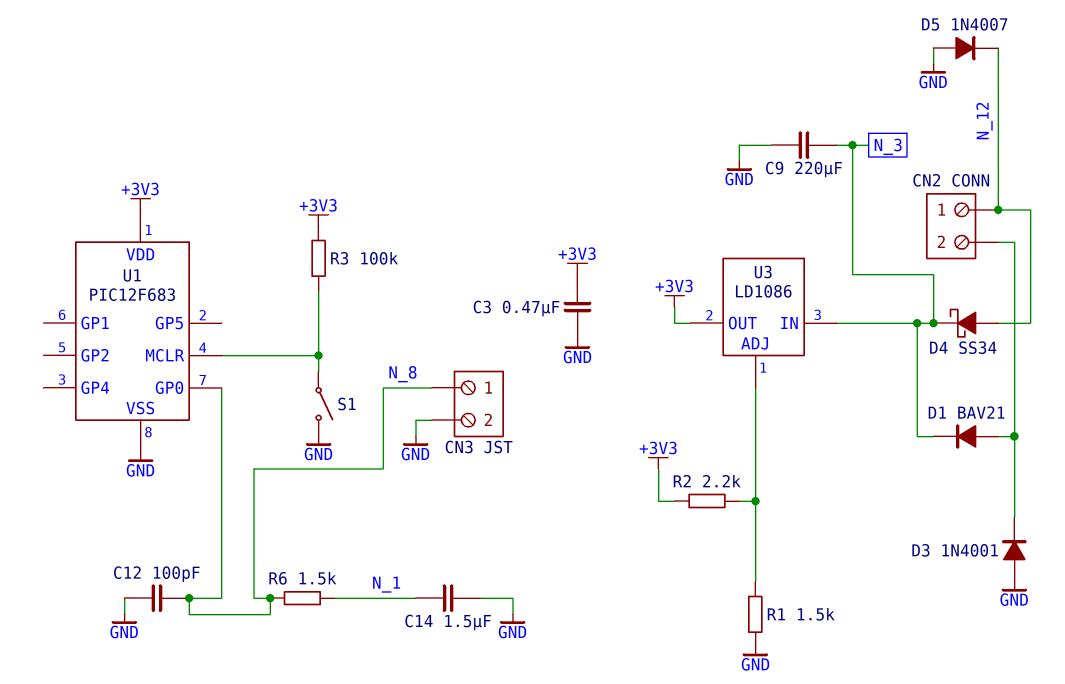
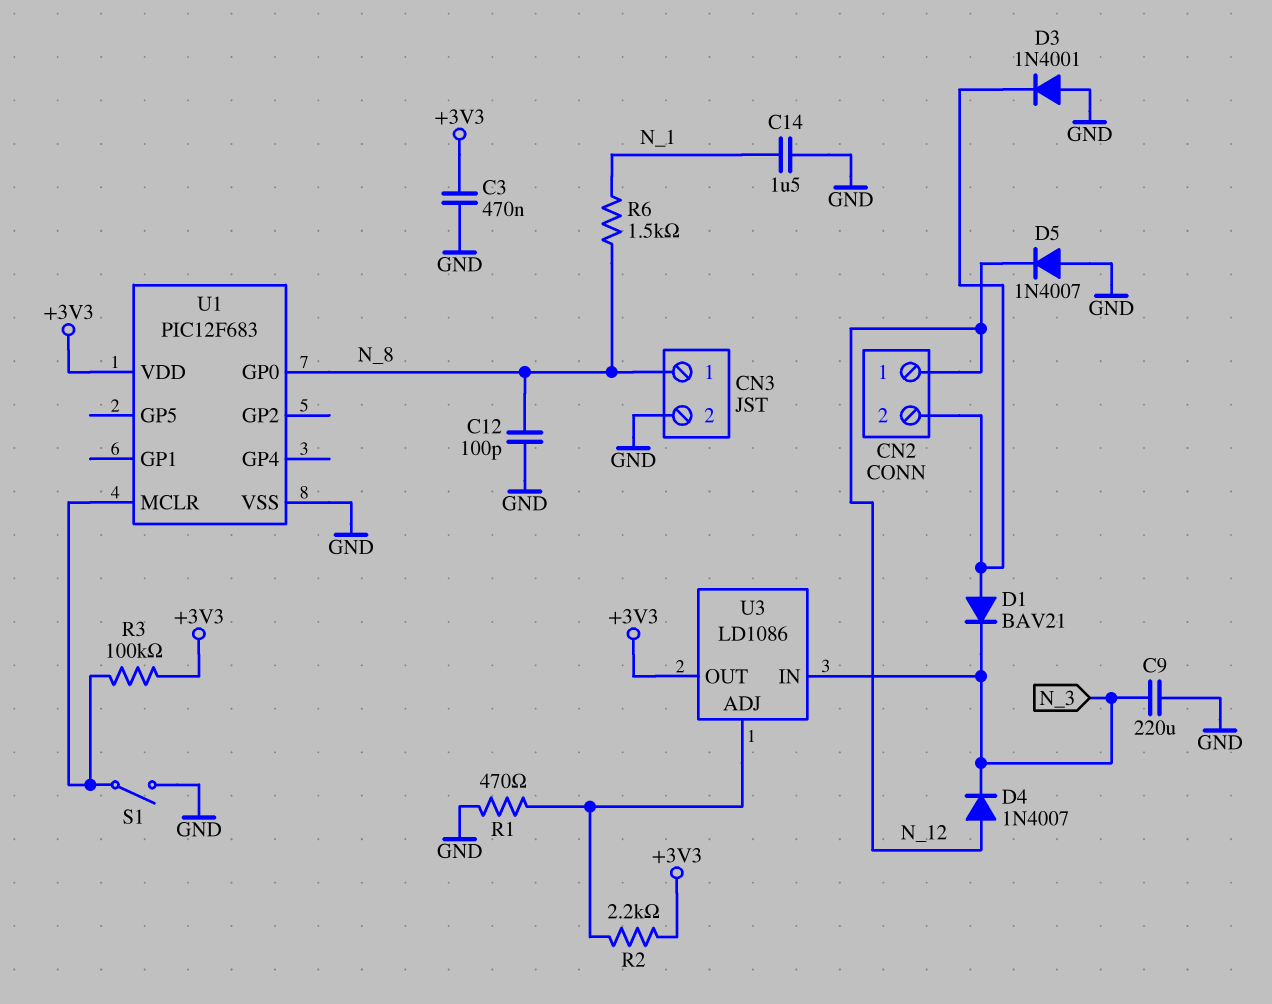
D4: schottky SS34 (A N_12, K N_3) -> diode 1N4007 (A N_12, K N_3)
R1: 1.5k (GND, U3/ADJ) -> 470 (GND, U3/ADJ)

